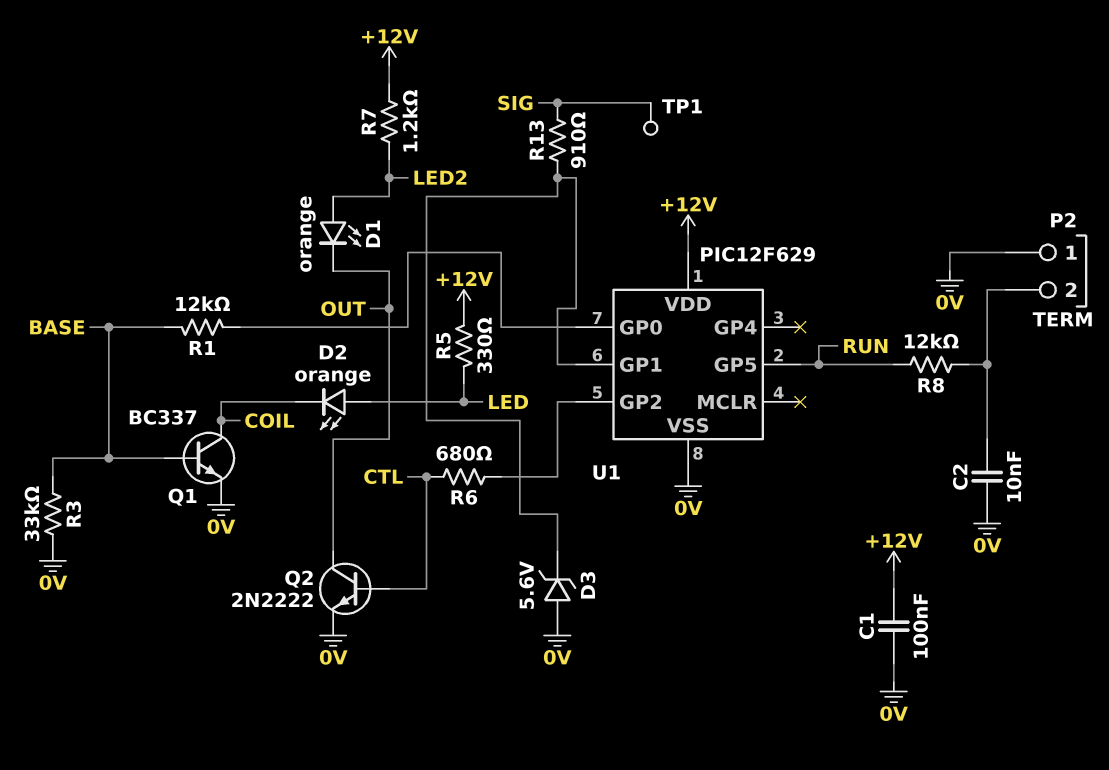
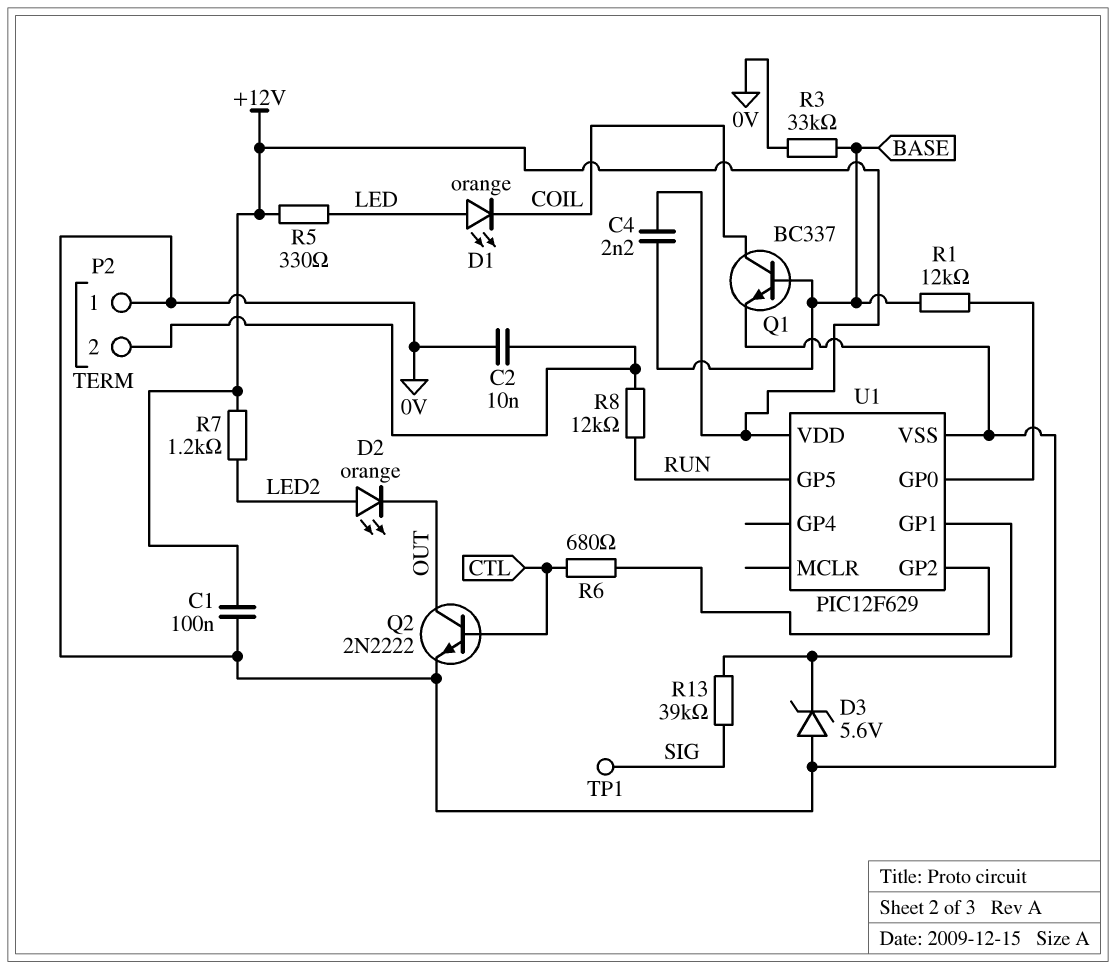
C4: none -> 2.2nF (+12V, BASE)
D1: LED orange (A LED2, K OUT) -> LED orange (A LED, K COIL)
D2: LED orange (A LED, K COIL) -> LED orange (A LED2, K OUT)
R13: 910 (SIG, U1/GP1) -> 39k (SIG, U1/GP1)

